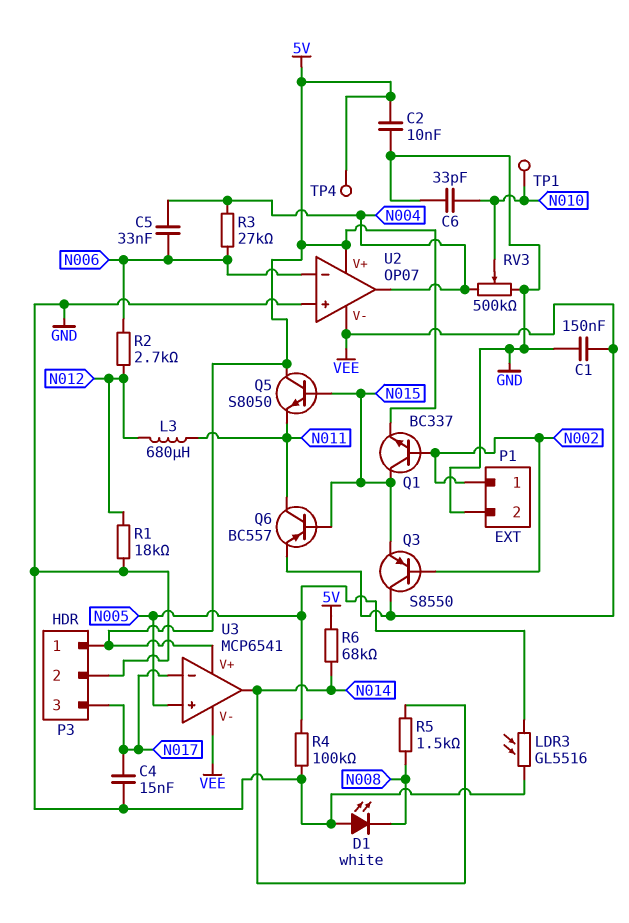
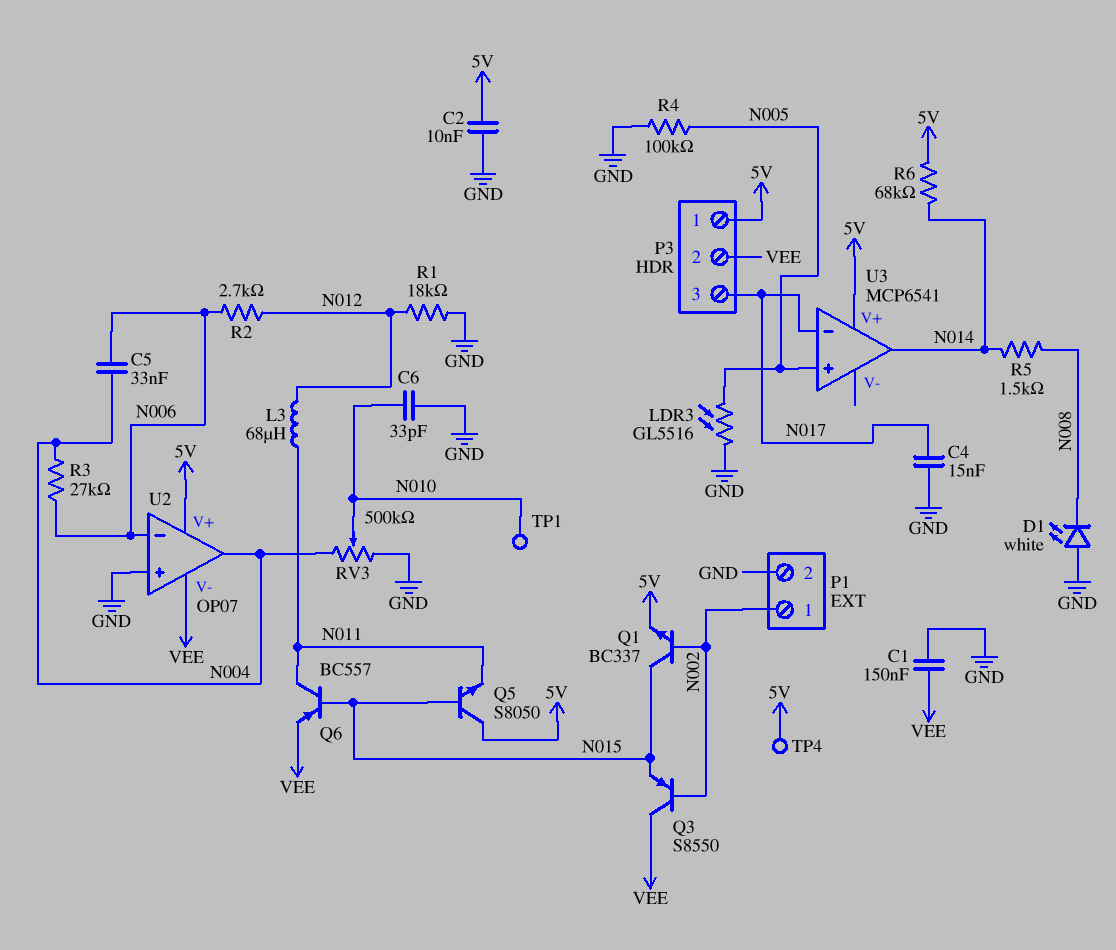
L3: 680uH (N011, N012) -> 68uH (N011, N012)
P3 pin 2: GND -> VEE
U3 pin V-: VEE -> none

